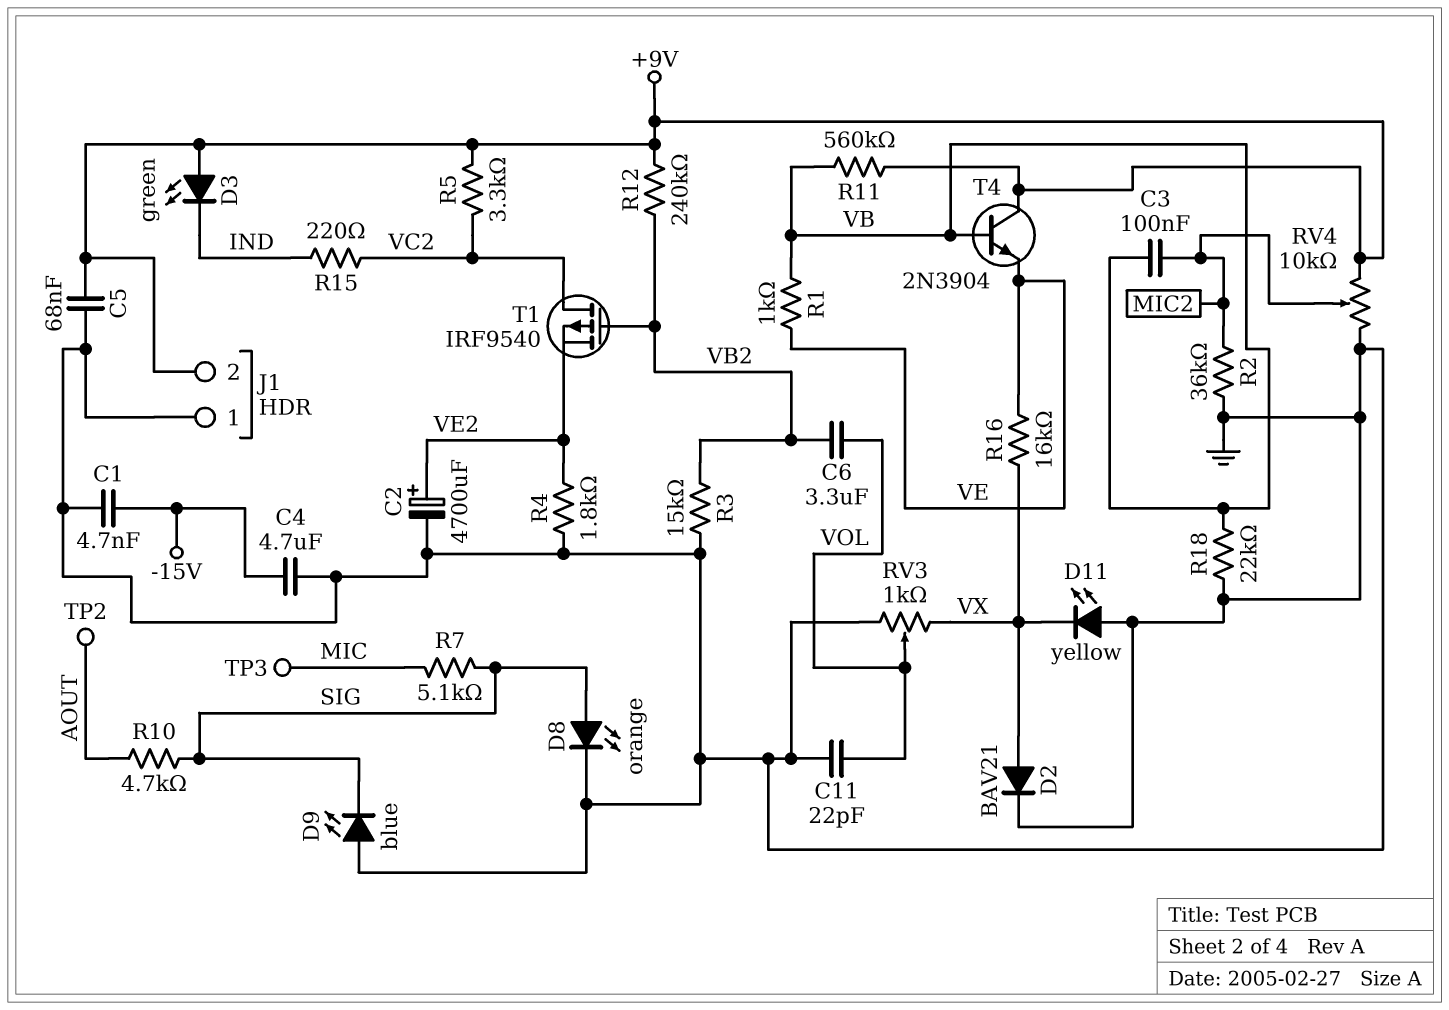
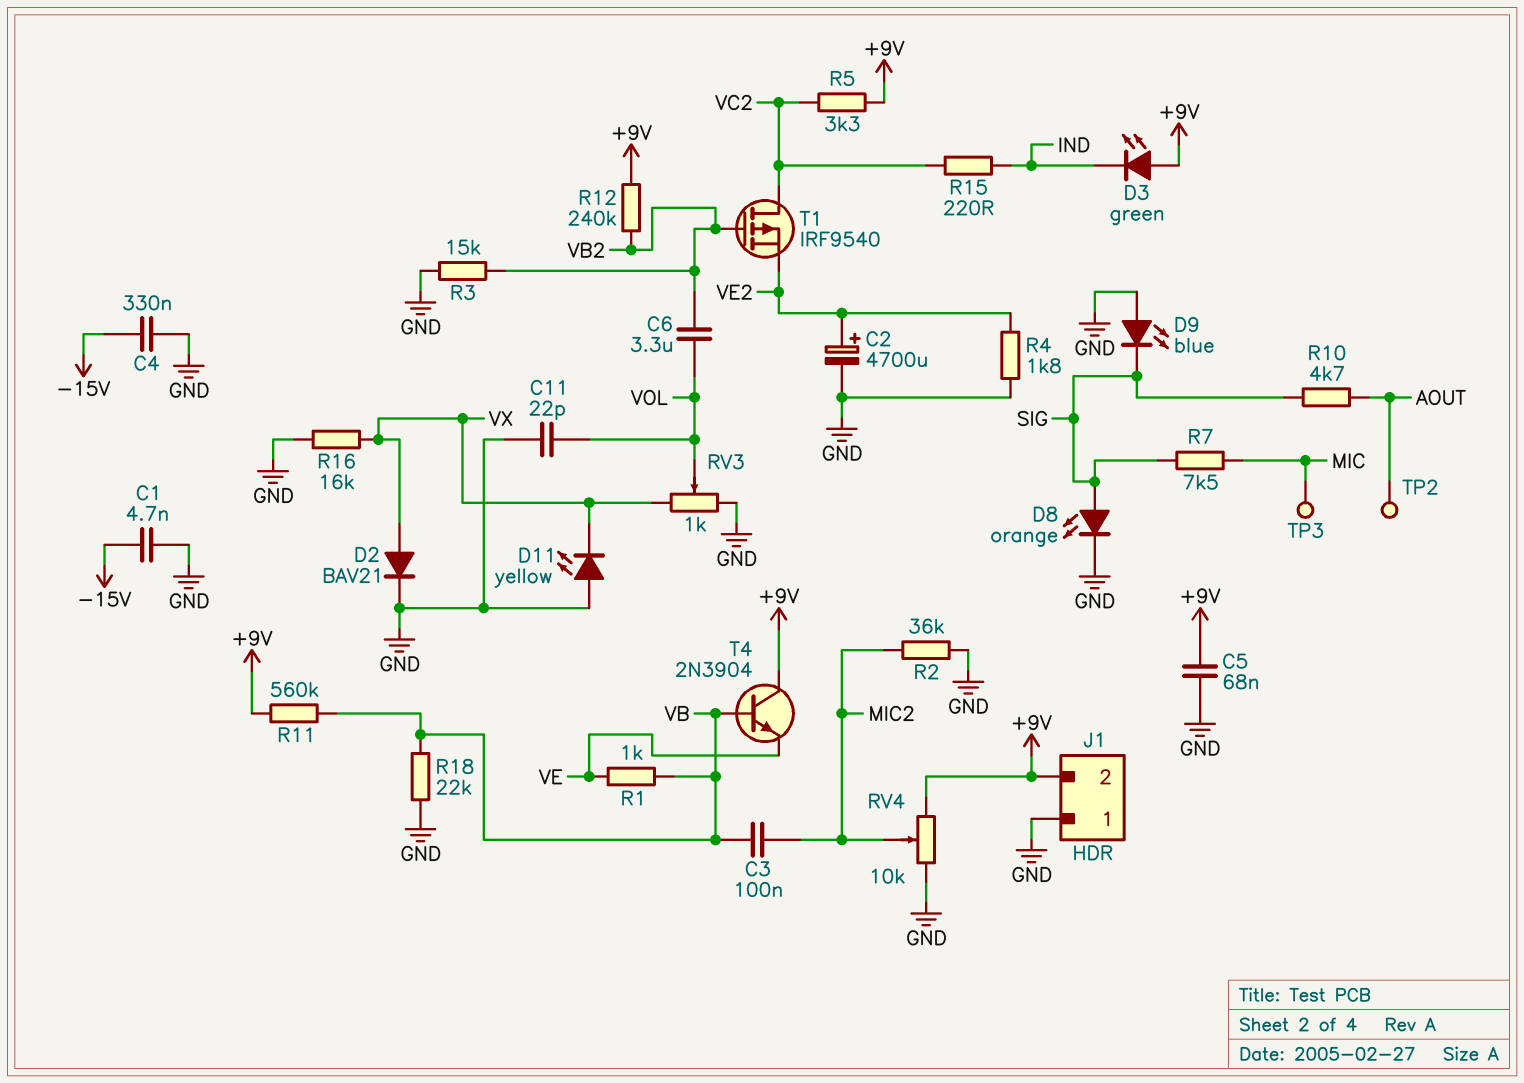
C4: 4.7uF (-15V, GND) -> 330nF (-15V, GND)
R7: 5.1k (MIC, SIG) -> 7.5k (MIC, SIG)
R16: 16k (VE, VX) -> 16k (GND, VX)

